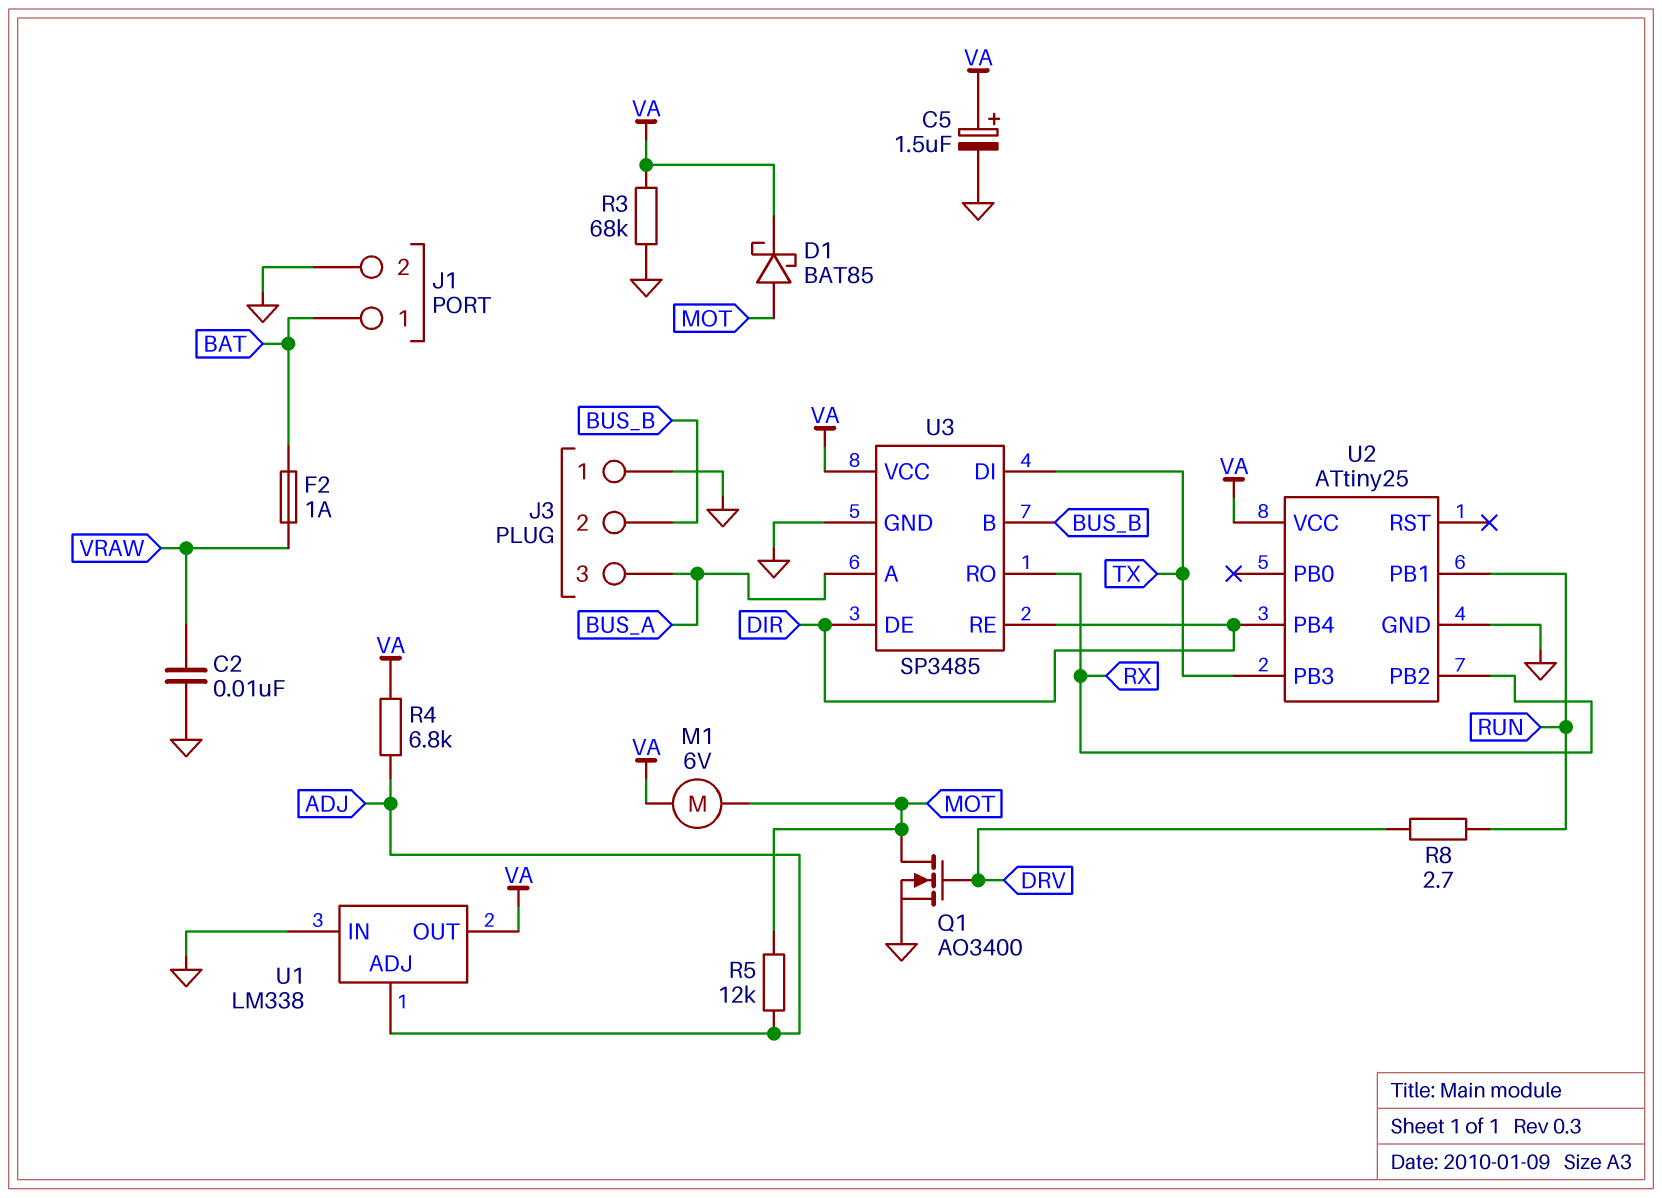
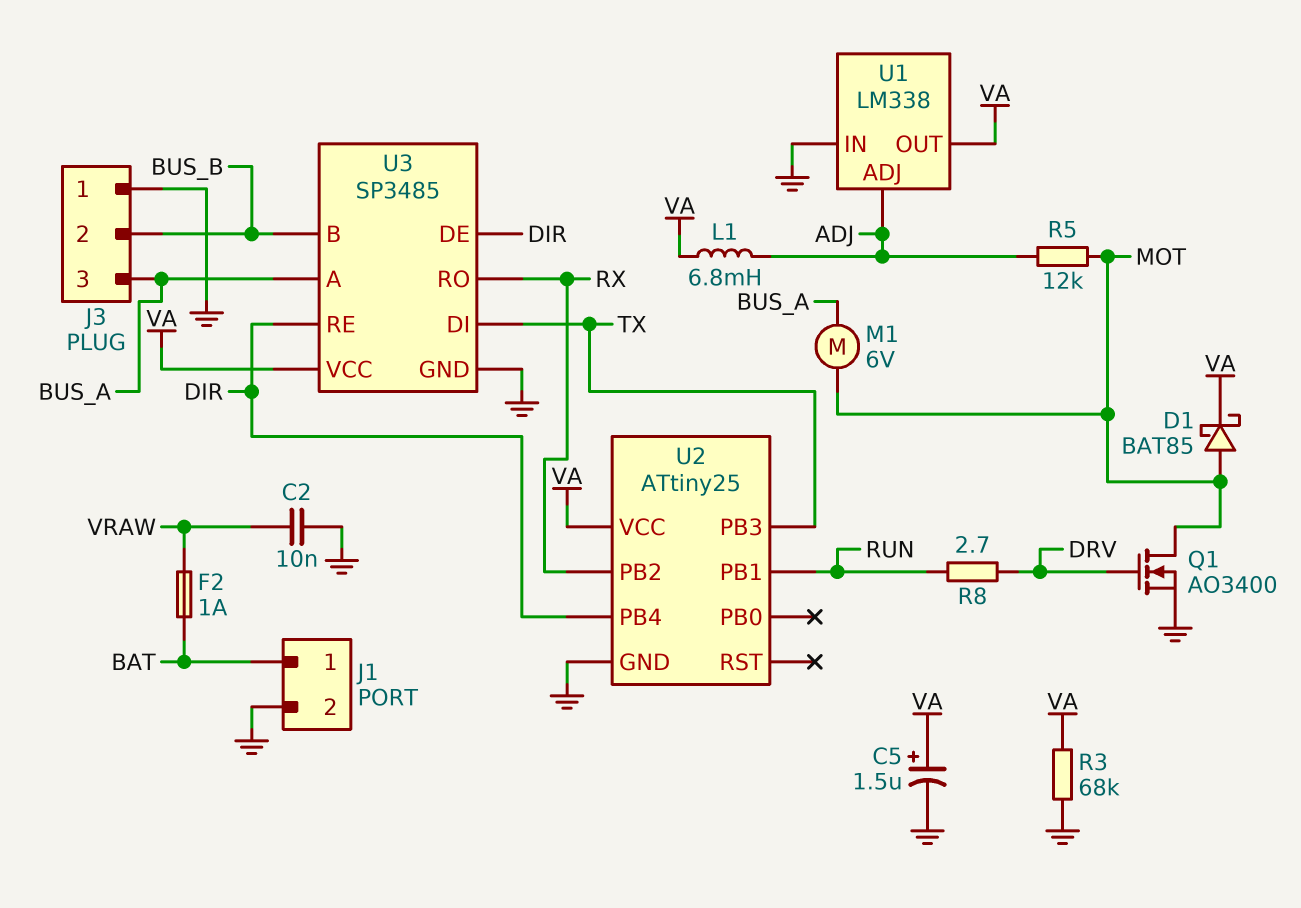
L1: none -> 6.8mH (ADJ, VA)
M1: motor 6V (MOT, VA) -> motor 6V (BUS_A, MOT)
R4: 6.8k (ADJ, VA) -> none

